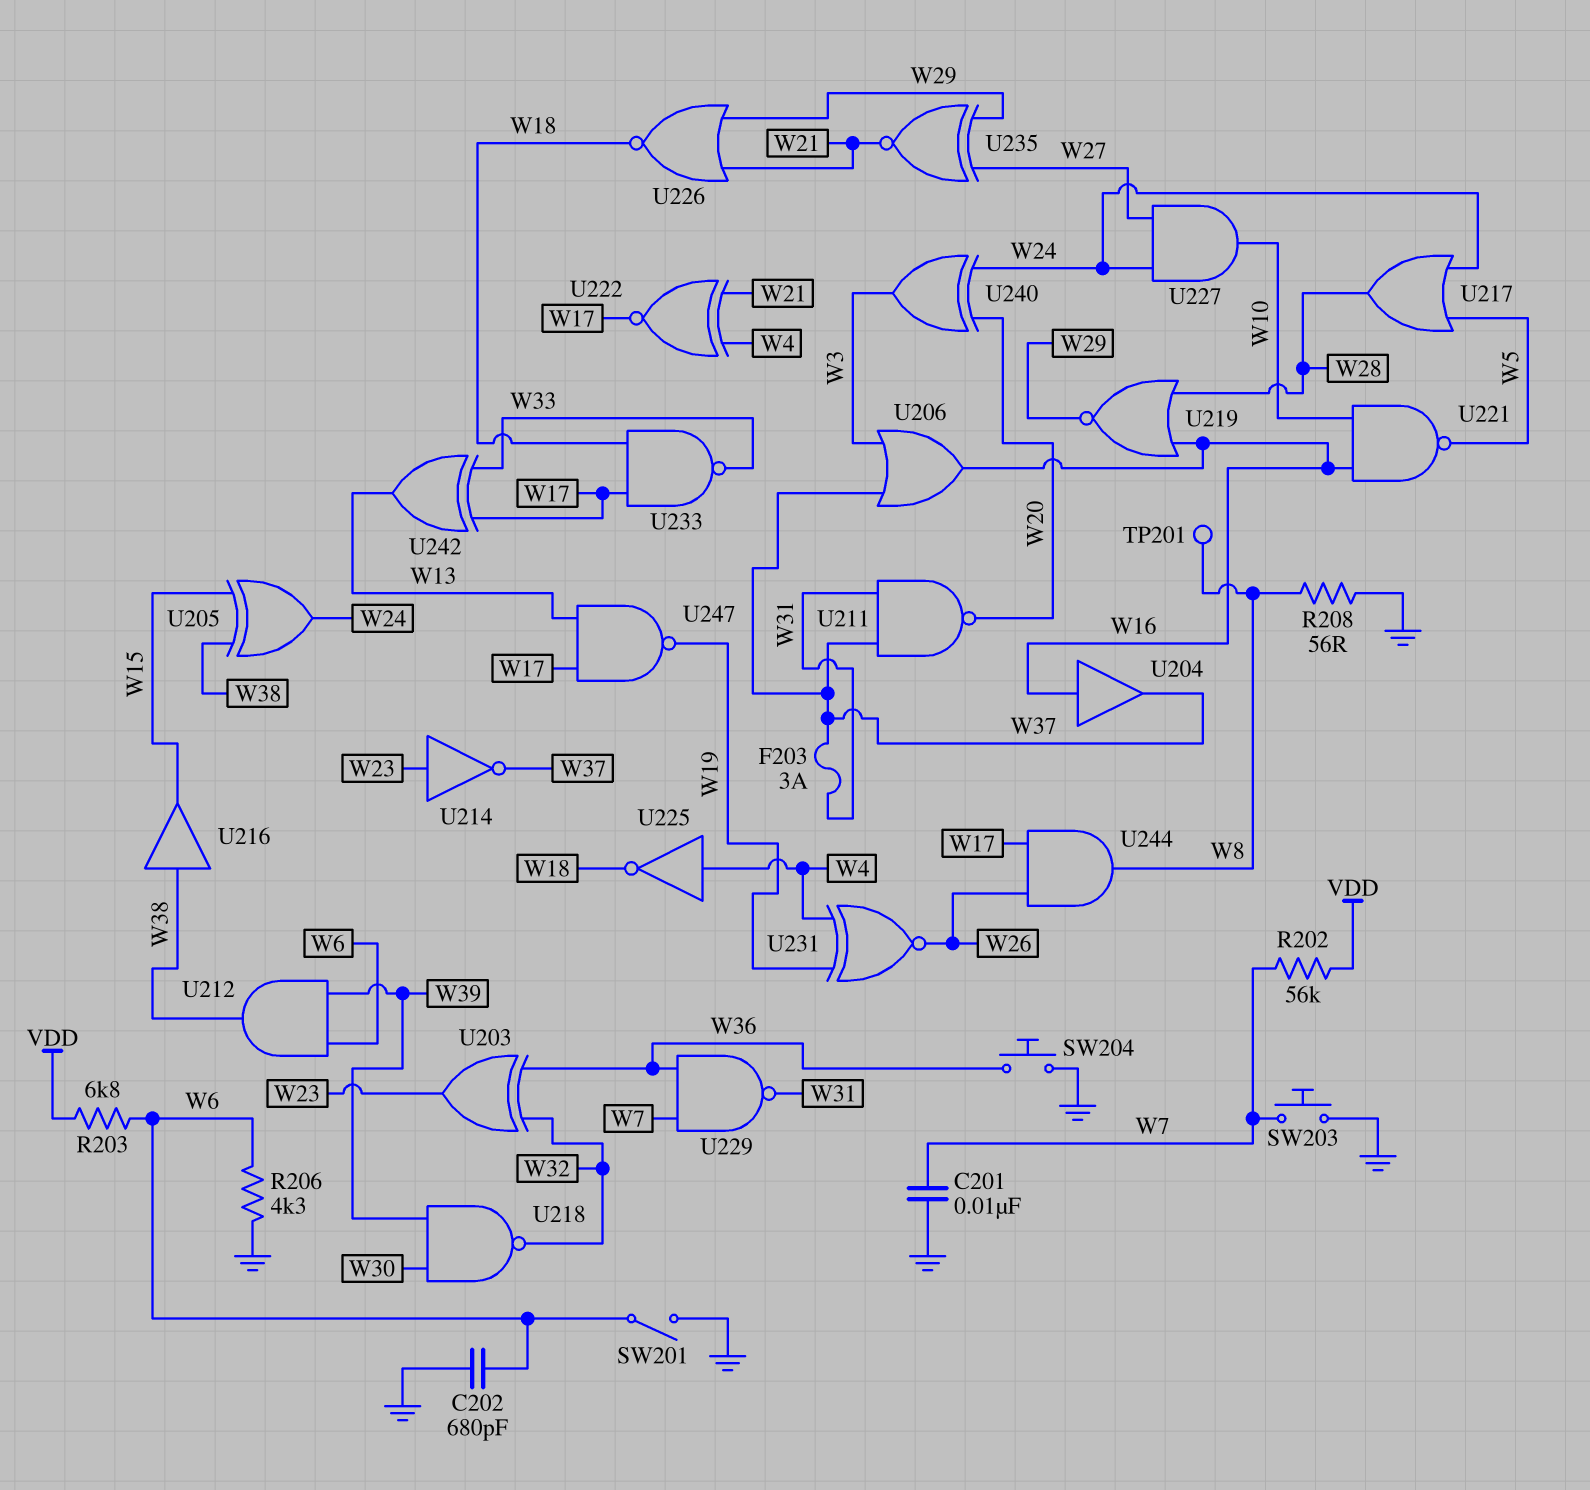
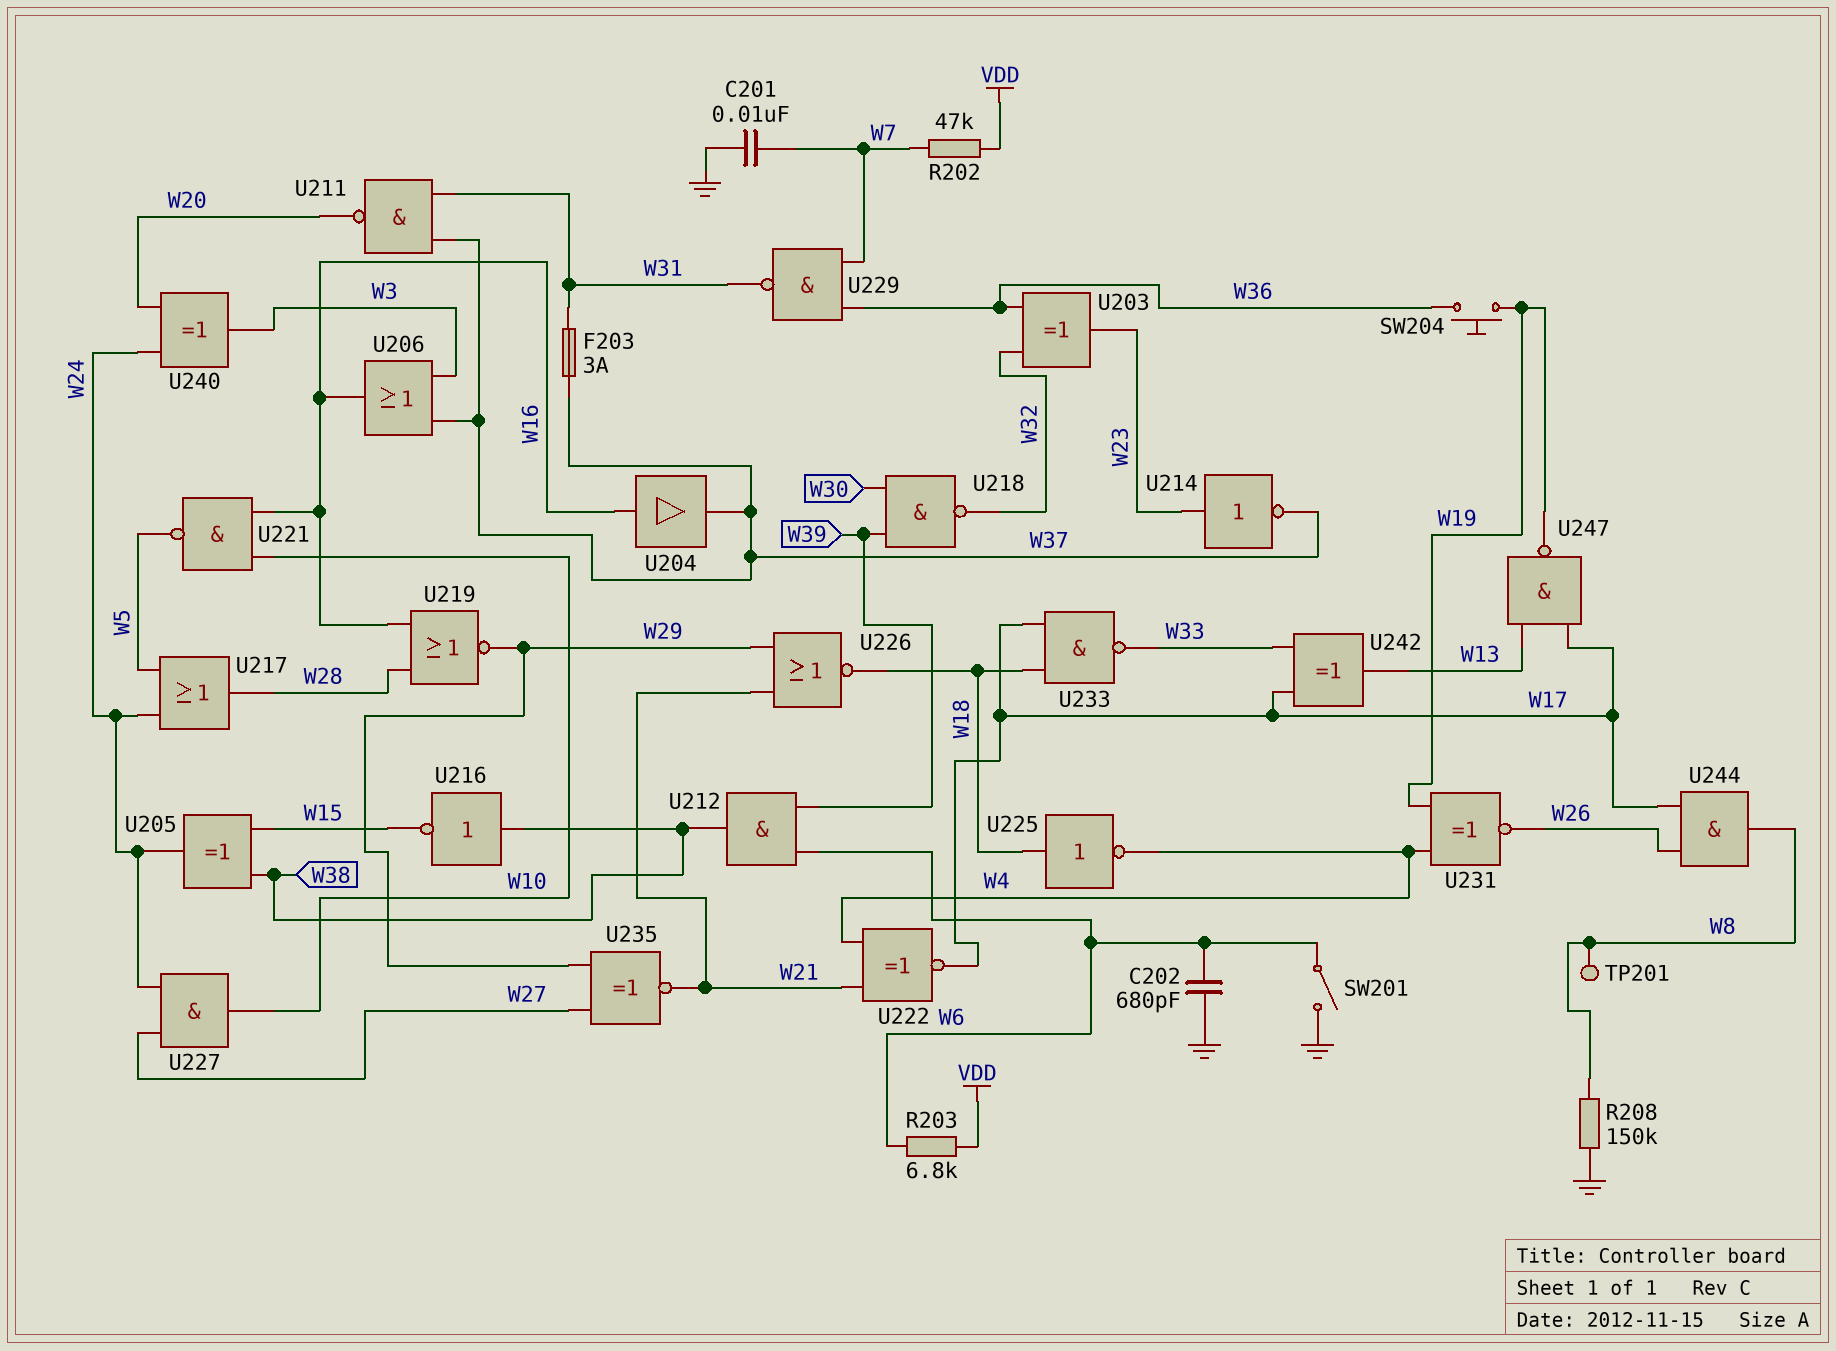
R202: 56k (VDD, W7) -> 47k (VDD, W7)
R206: 4.3k (GND, W6) -> none
R208: 56 (GND, W8) -> 150k (GND, W8)
SW203: button (GND, W7) -> none
SW204: button (GND, W36) -> button (W19, W36)
U216: buffer (in W38, out W15) -> NOT (in W38, out W15)
U225: NOT (in W4, out W18) -> NOT (in W18, out W4)

